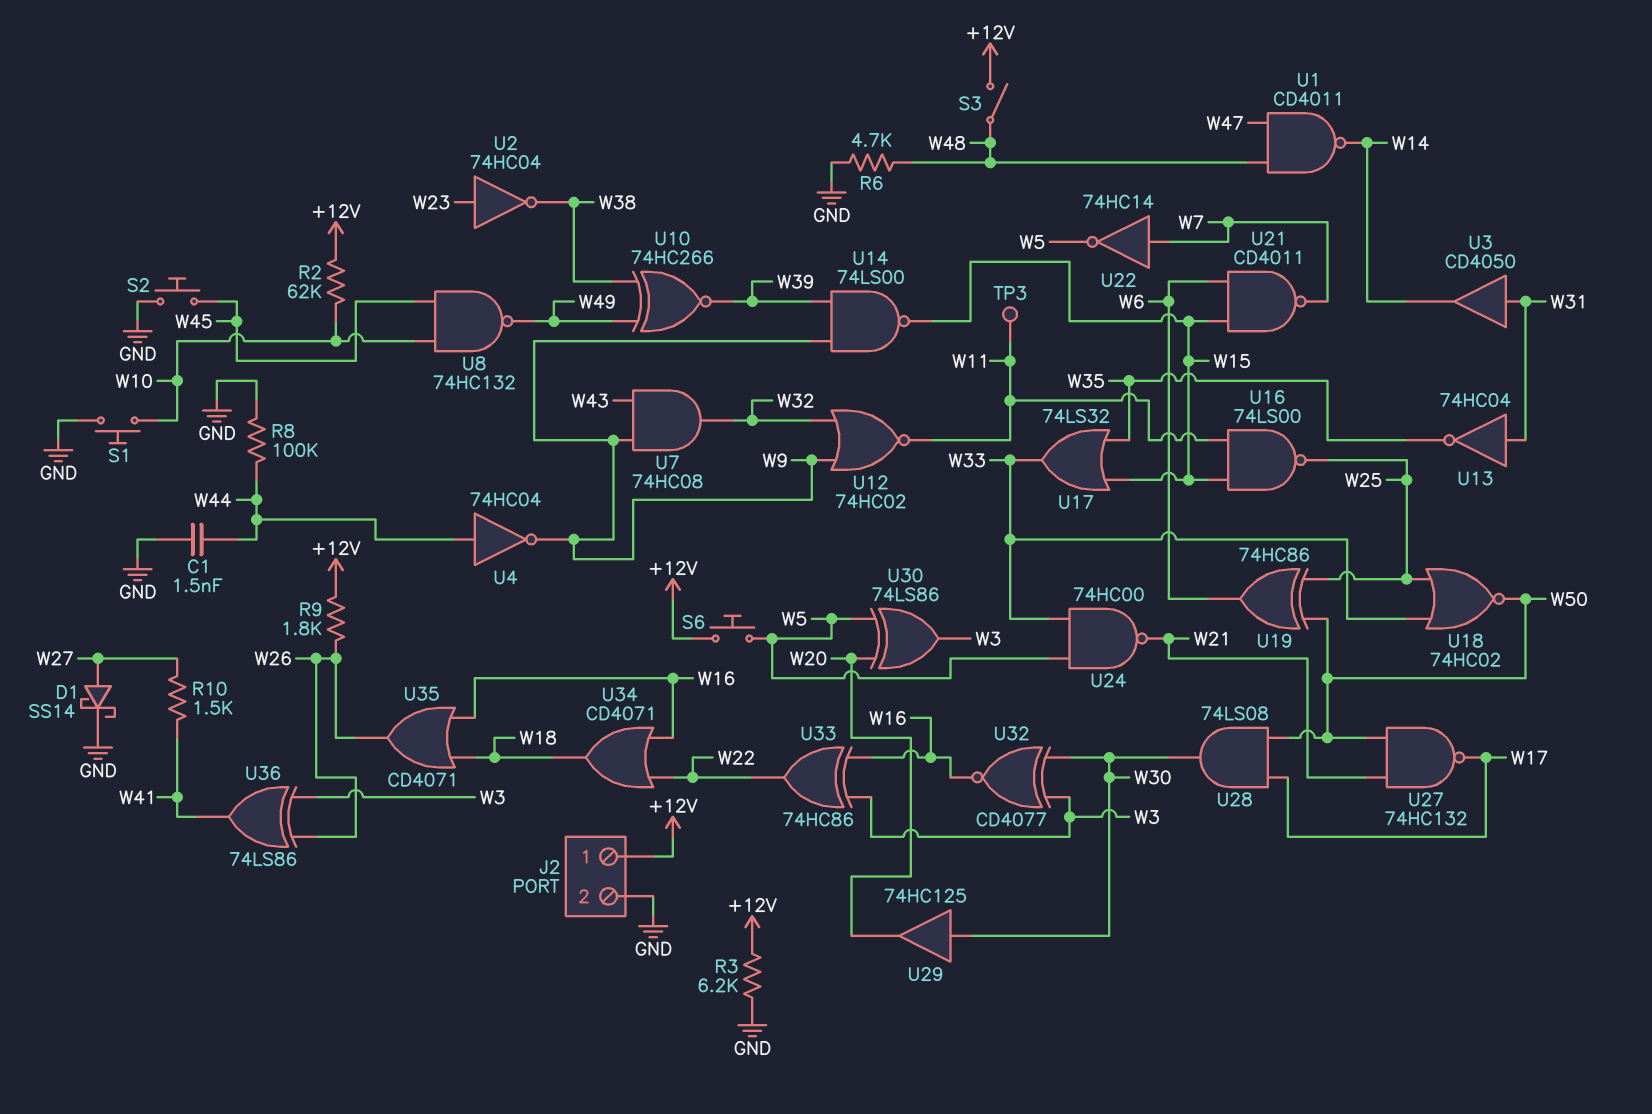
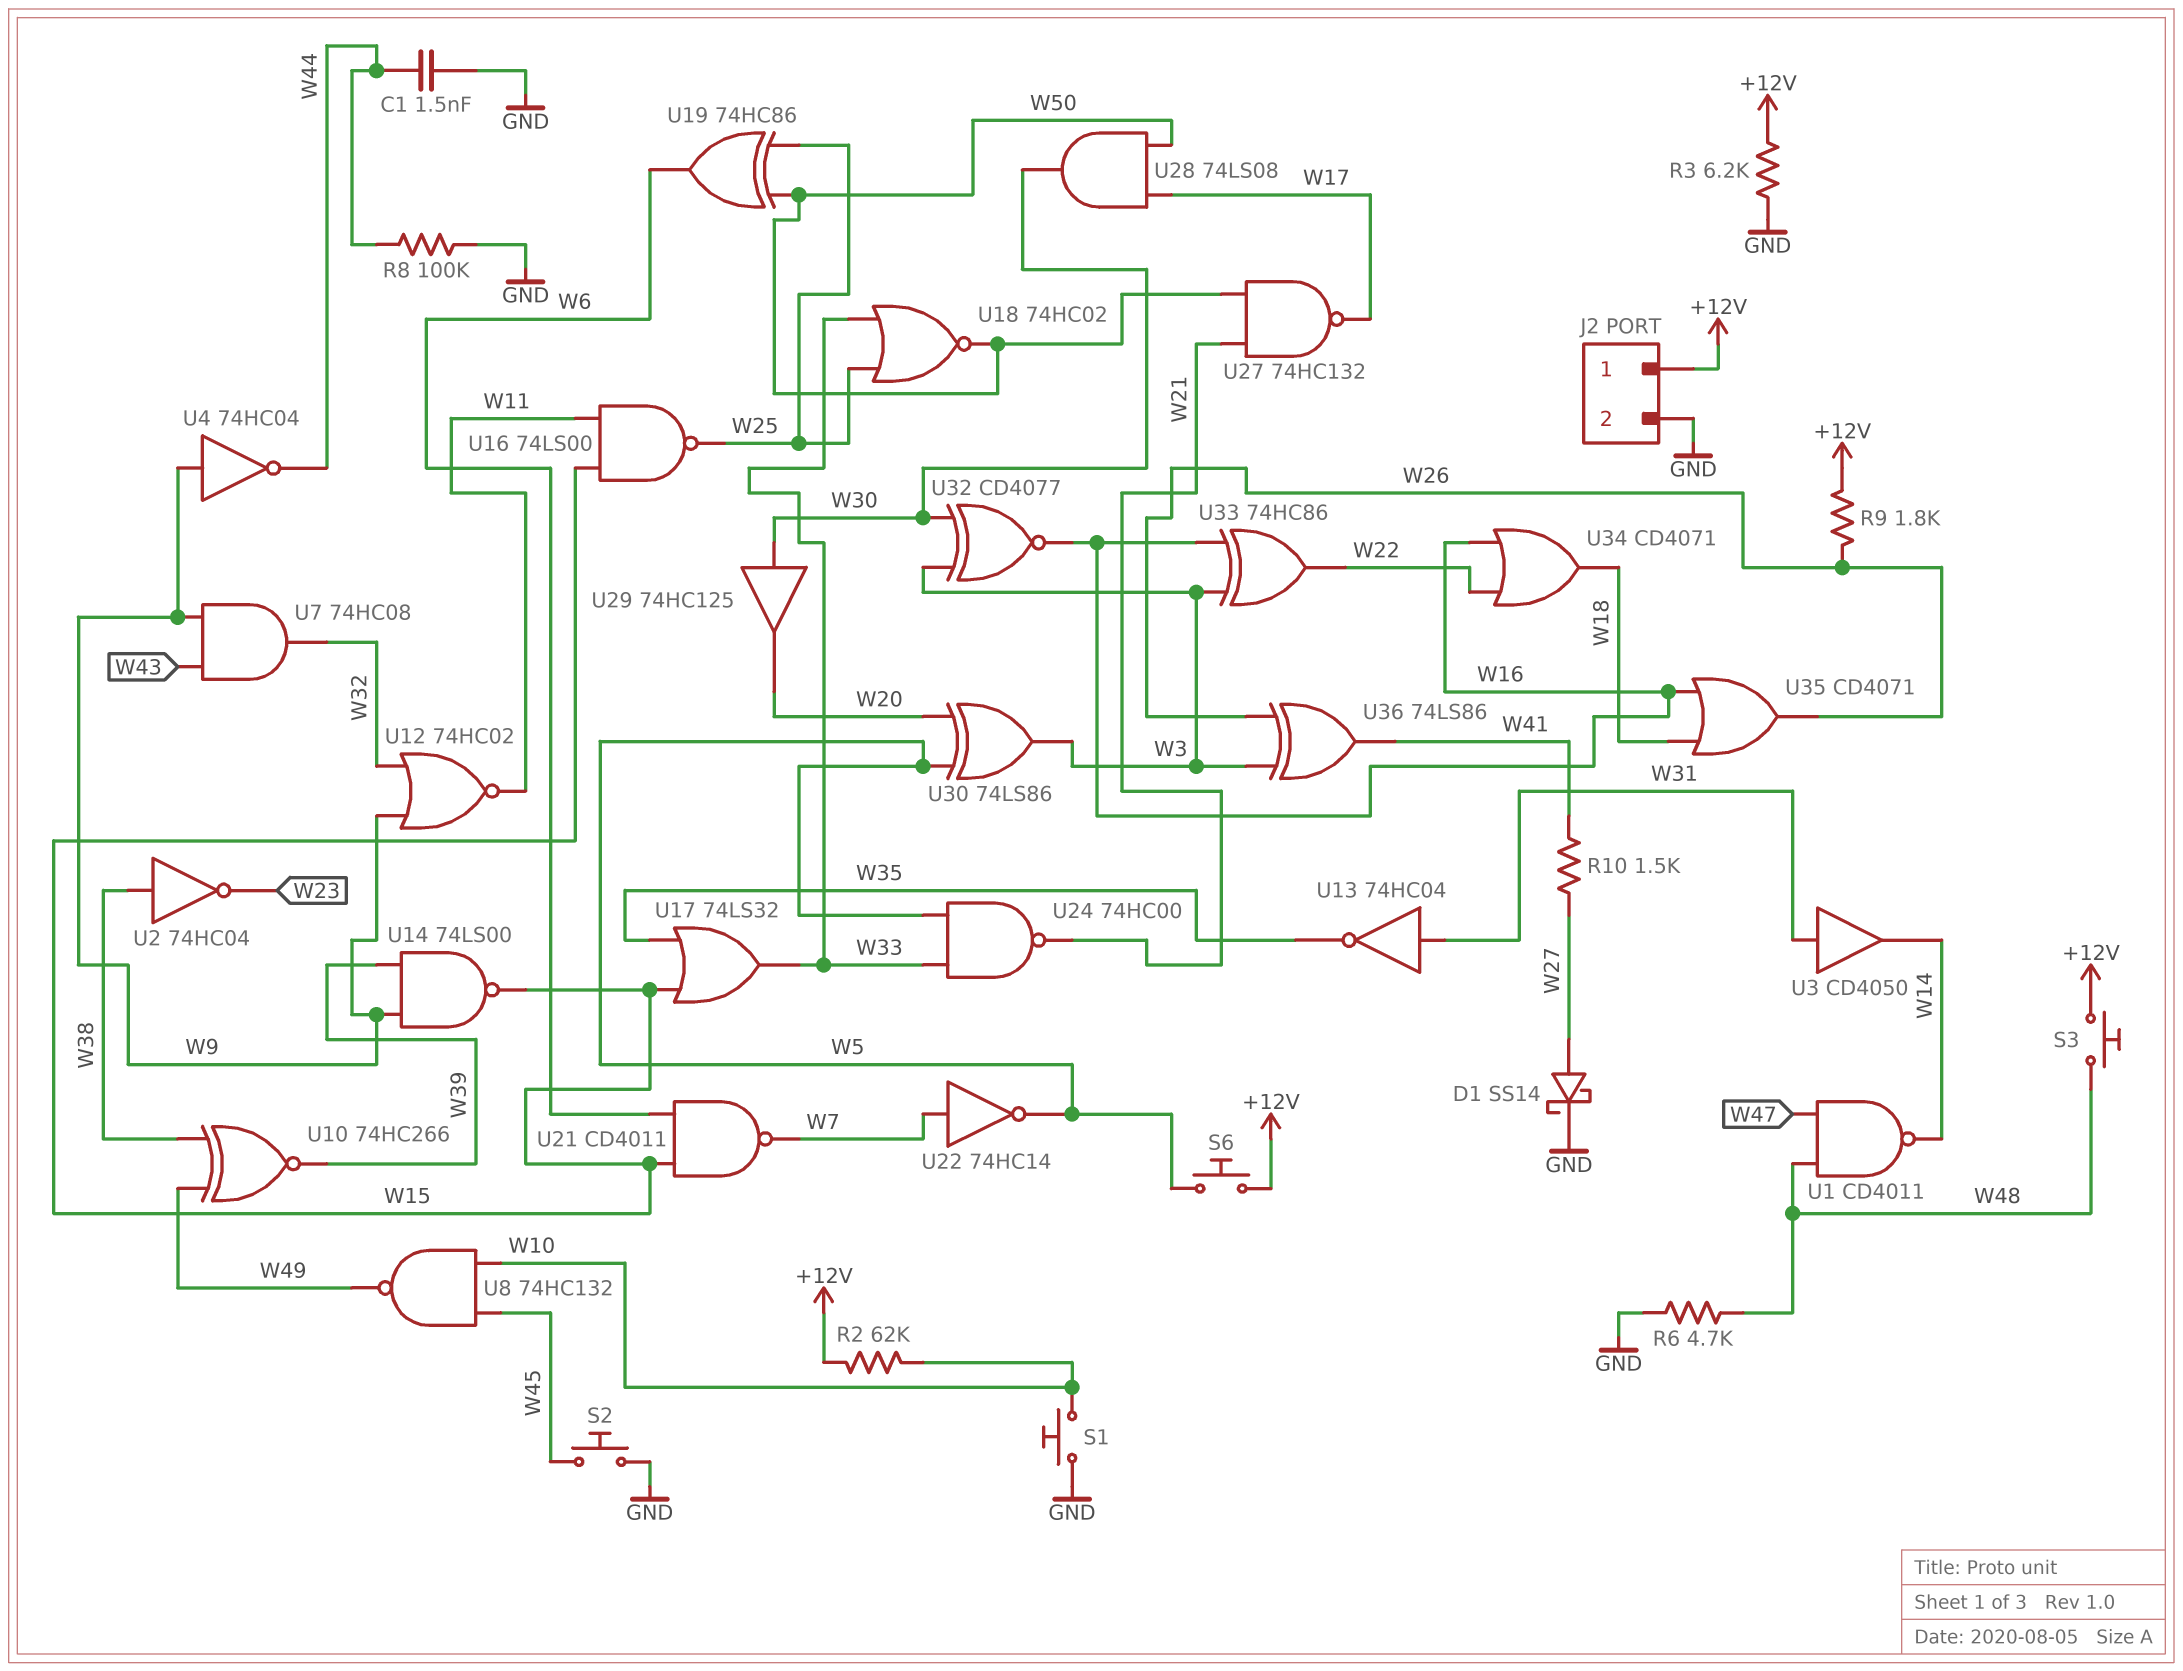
S3: switch (+12V, W48) -> button (+12V, W48)
TP3: test point (W11) -> none
U2: NOT 74HC04 (in W23, out W38) -> NOT 74HC04 (in W38, out W23)
U4: NOT 74HC04 (in W44, out W9) -> NOT 74HC04 (in W9, out W44)

